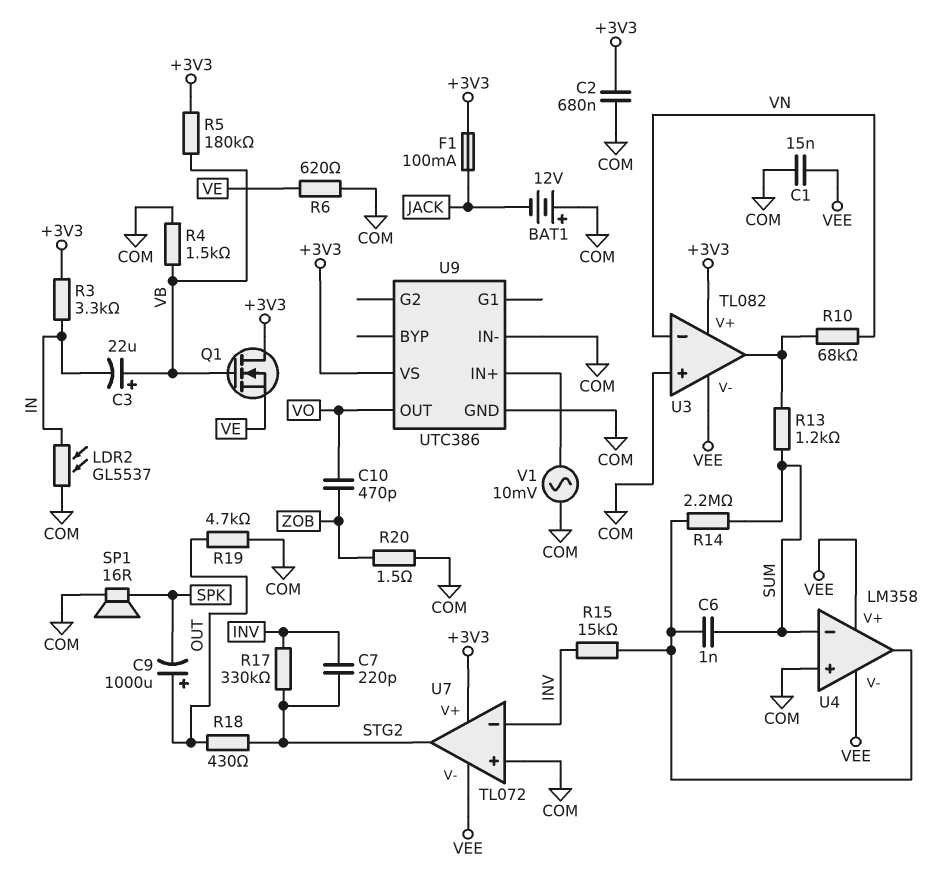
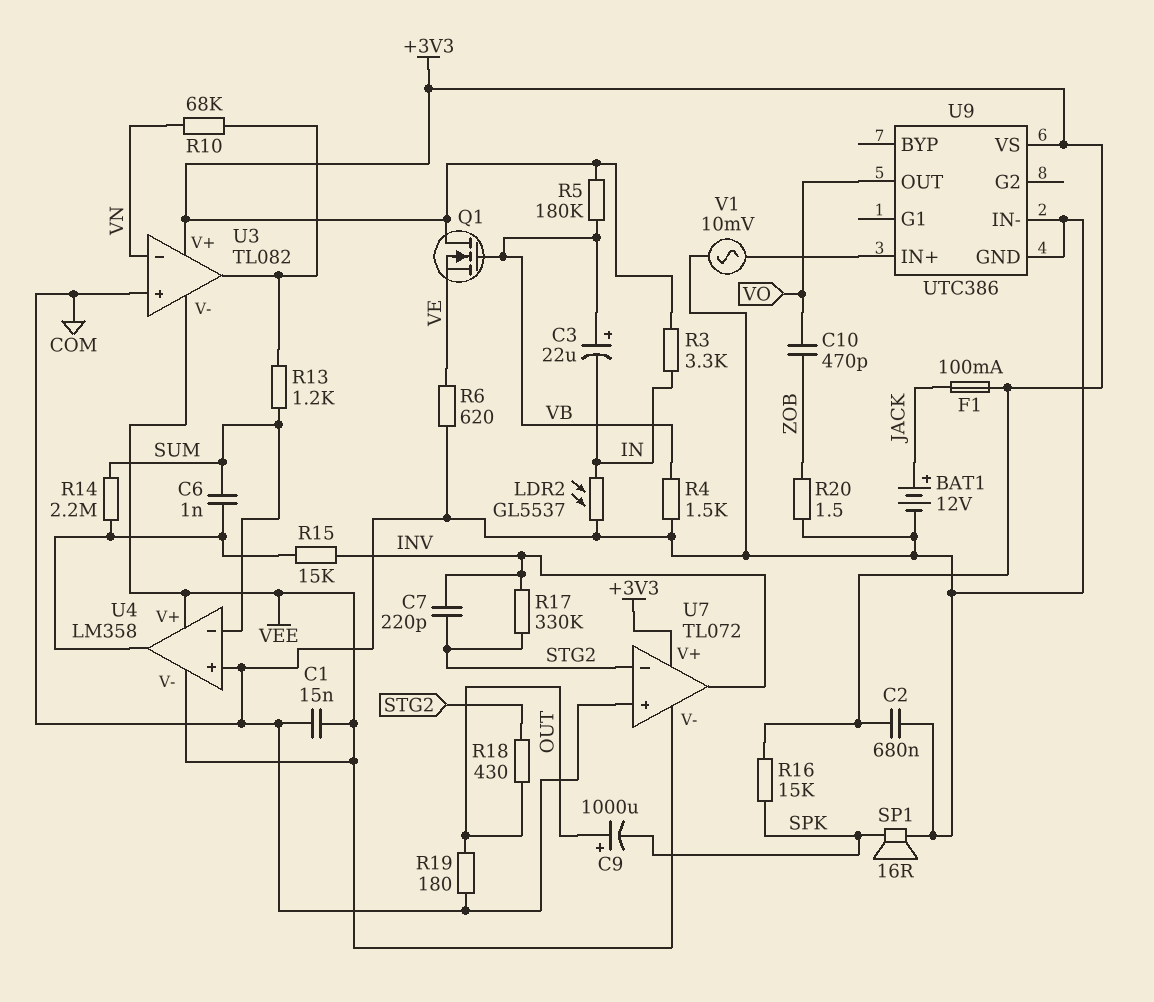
BAT1: 12V (plus COM, minus JACK) -> 12V (plus JACK, minus COM)
R16: none -> 15k (+3V3, SPK)
R19: 4.7k (COM, OUT) -> 180 (COM, OUT)
U7 pin in-: INV -> STG2
U7 pin out: STG2 -> INV

